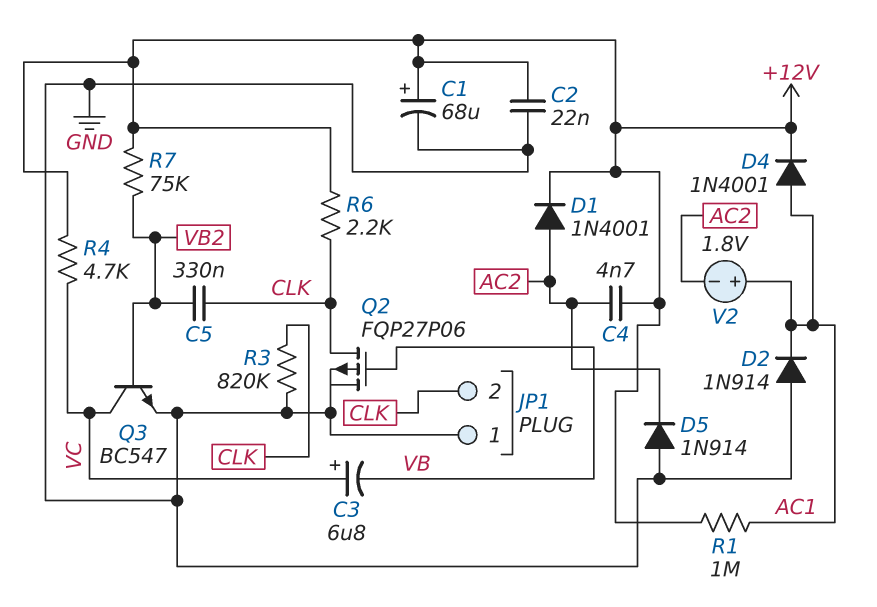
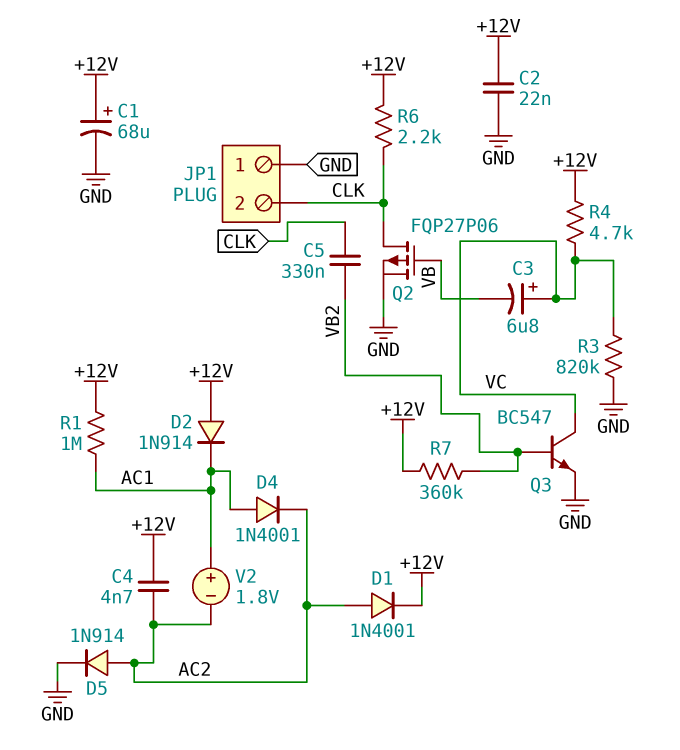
D2: diode 1N914 (A GND, K AC1) -> diode 1N914 (A +12V, K AC1)
D4: diode 1N4001 (A AC1, K +12V) -> diode 1N4001 (A AC1, K AC2)
D5: diode 1N914 (A GND, K AC2) -> diode 1N914 (A AC2, K GND)
R3: 820k (CLK, GND) -> 820k (GND, VC)
R7: 75k (+12V, VB2) -> 360k (+12V, VB2)

